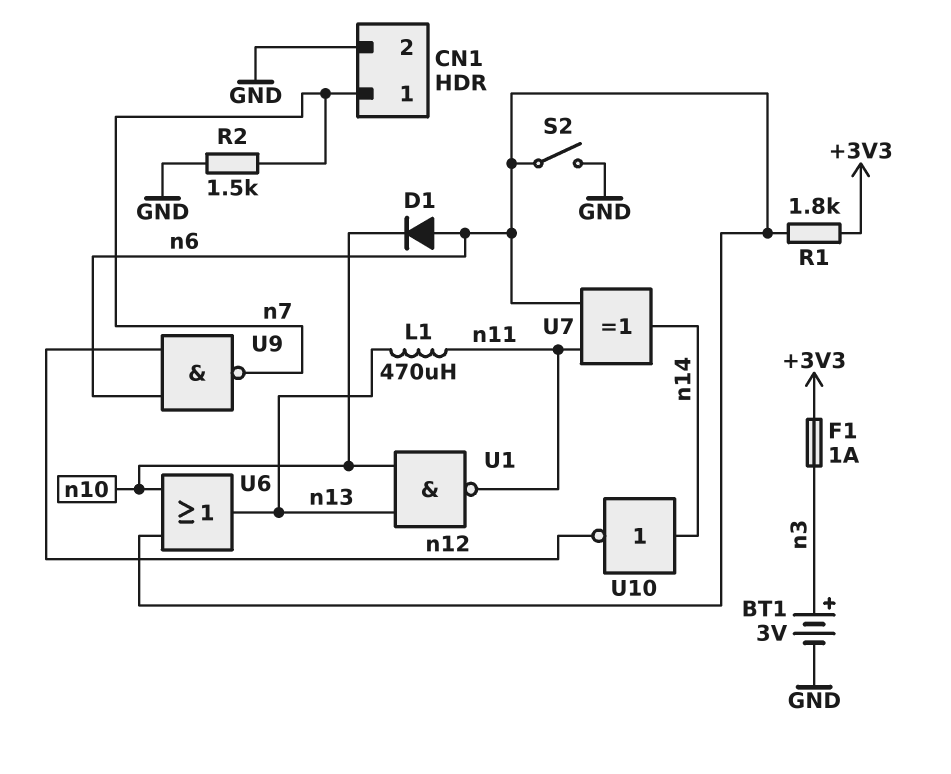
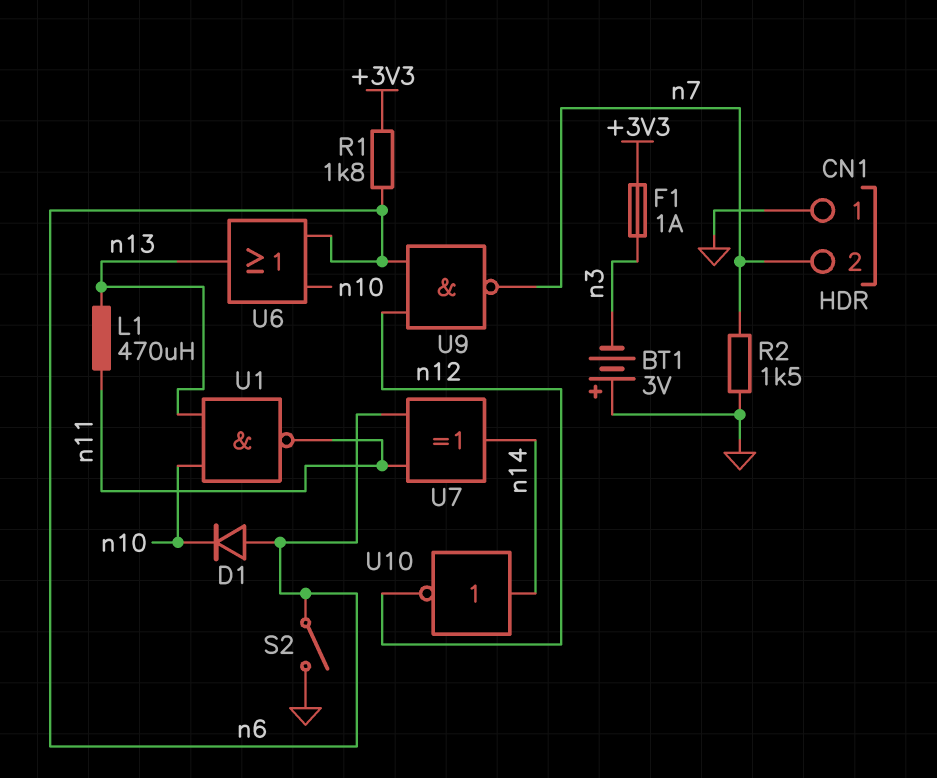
BT1: 3V (plus n3, minus GND) -> 3V (plus GND, minus n3)
CN1 pin 1: n7 -> GND
CN1 pin 2: GND -> n7

